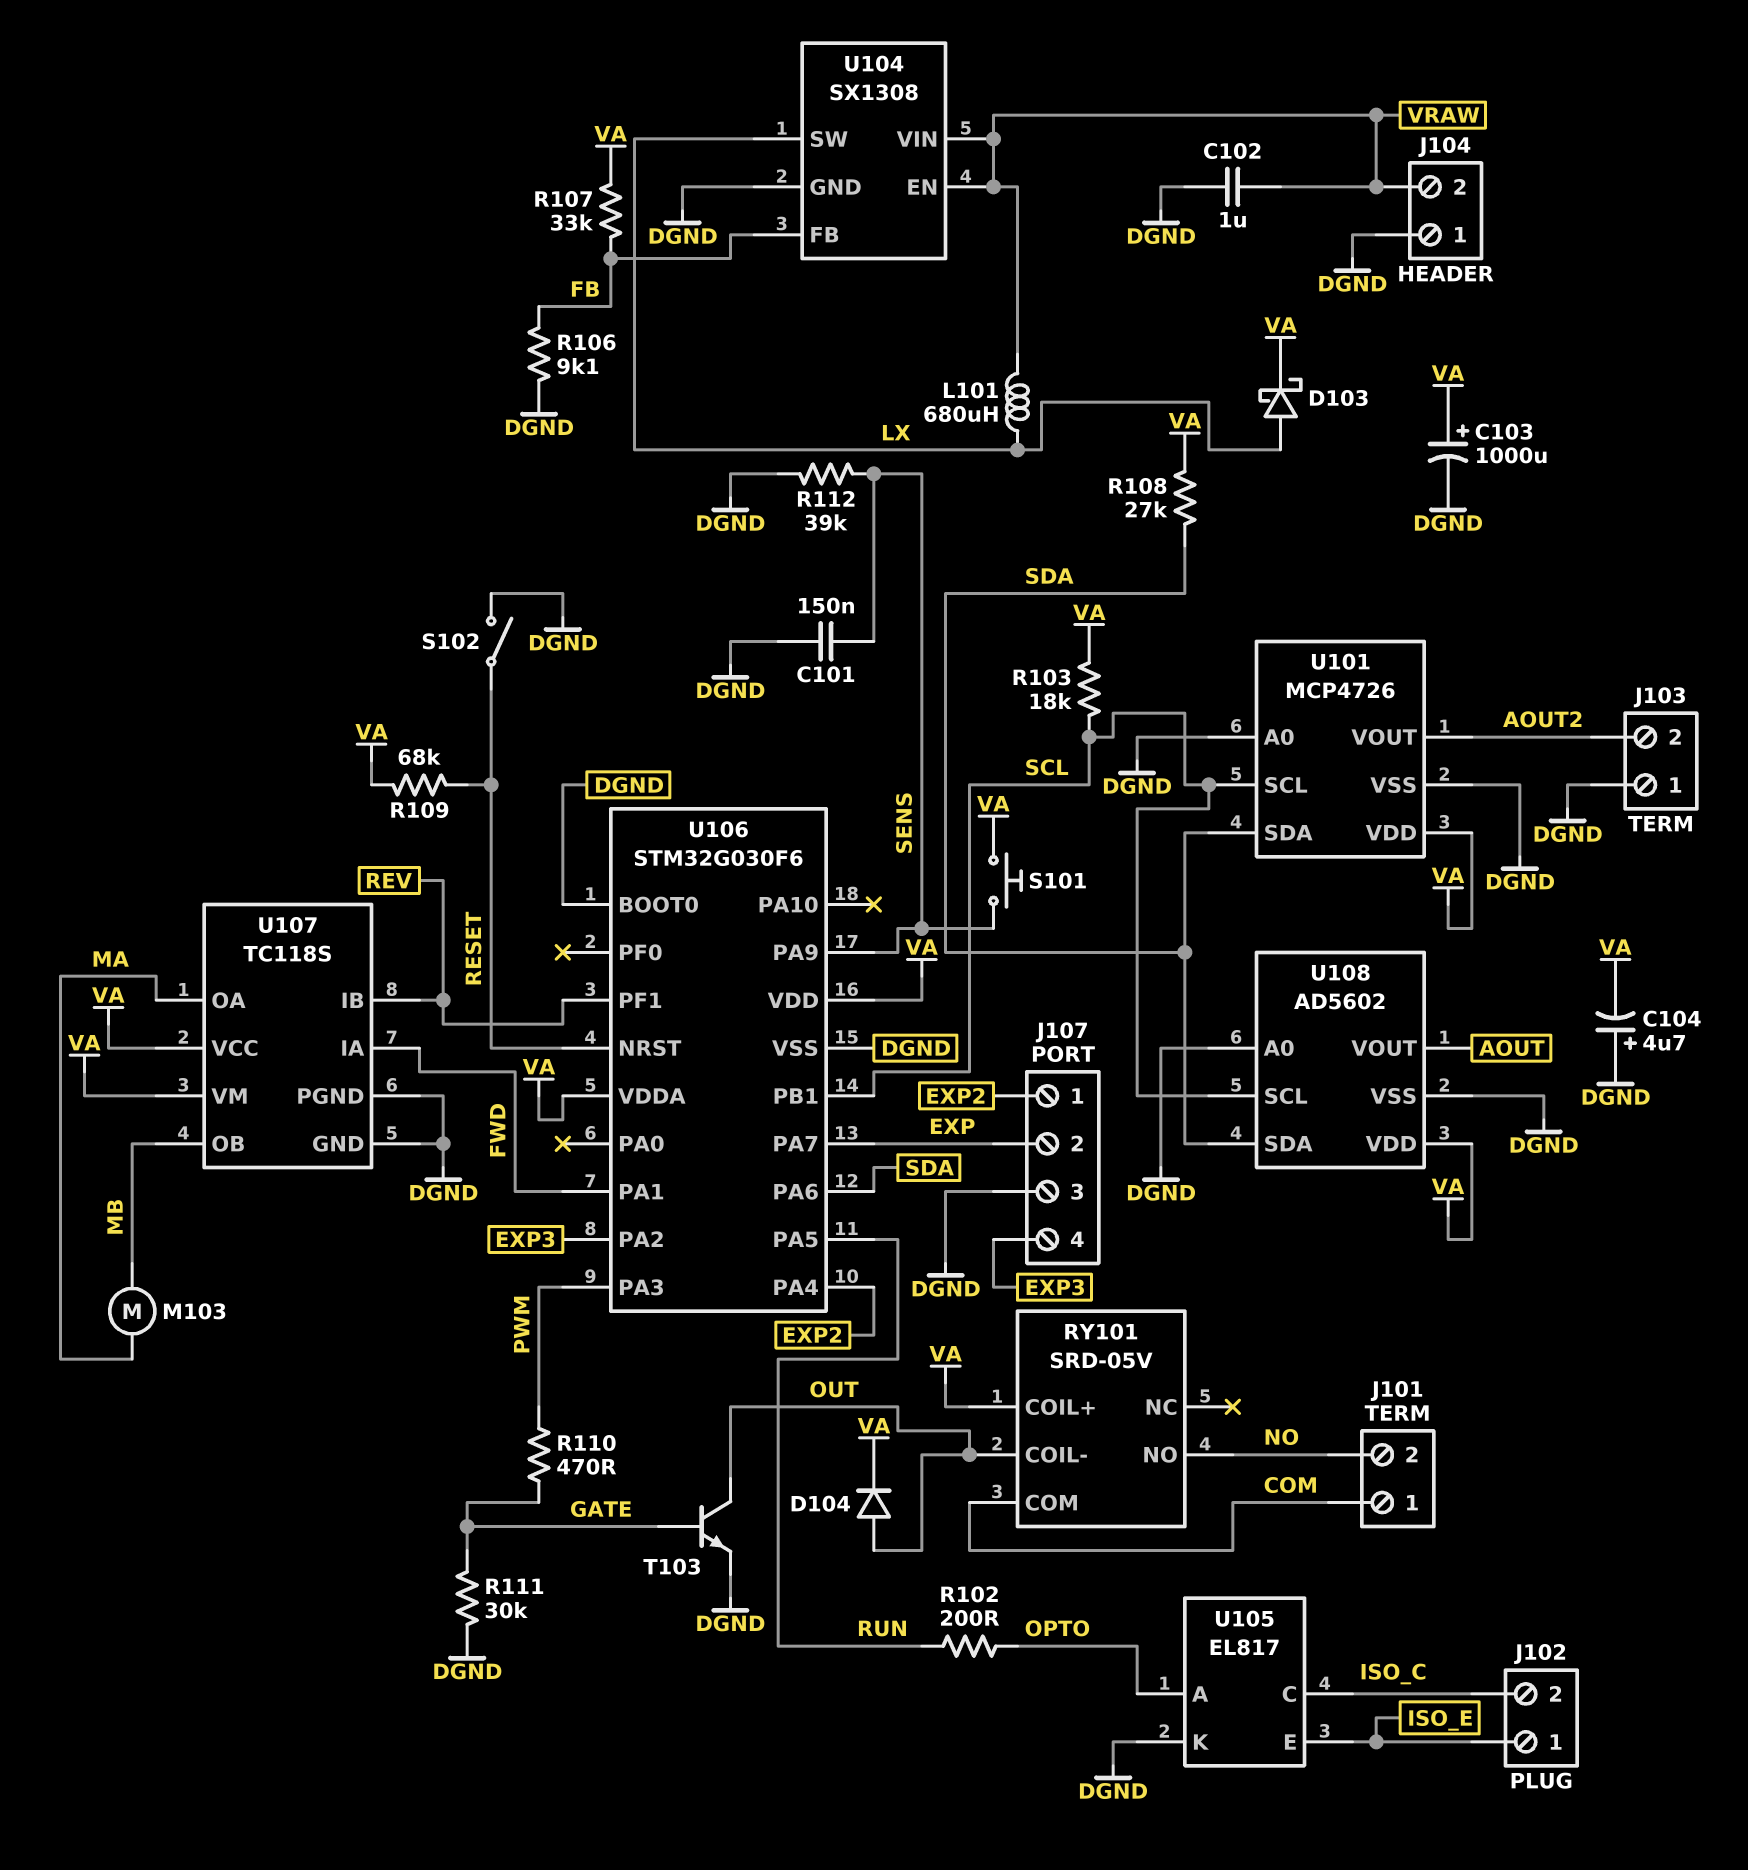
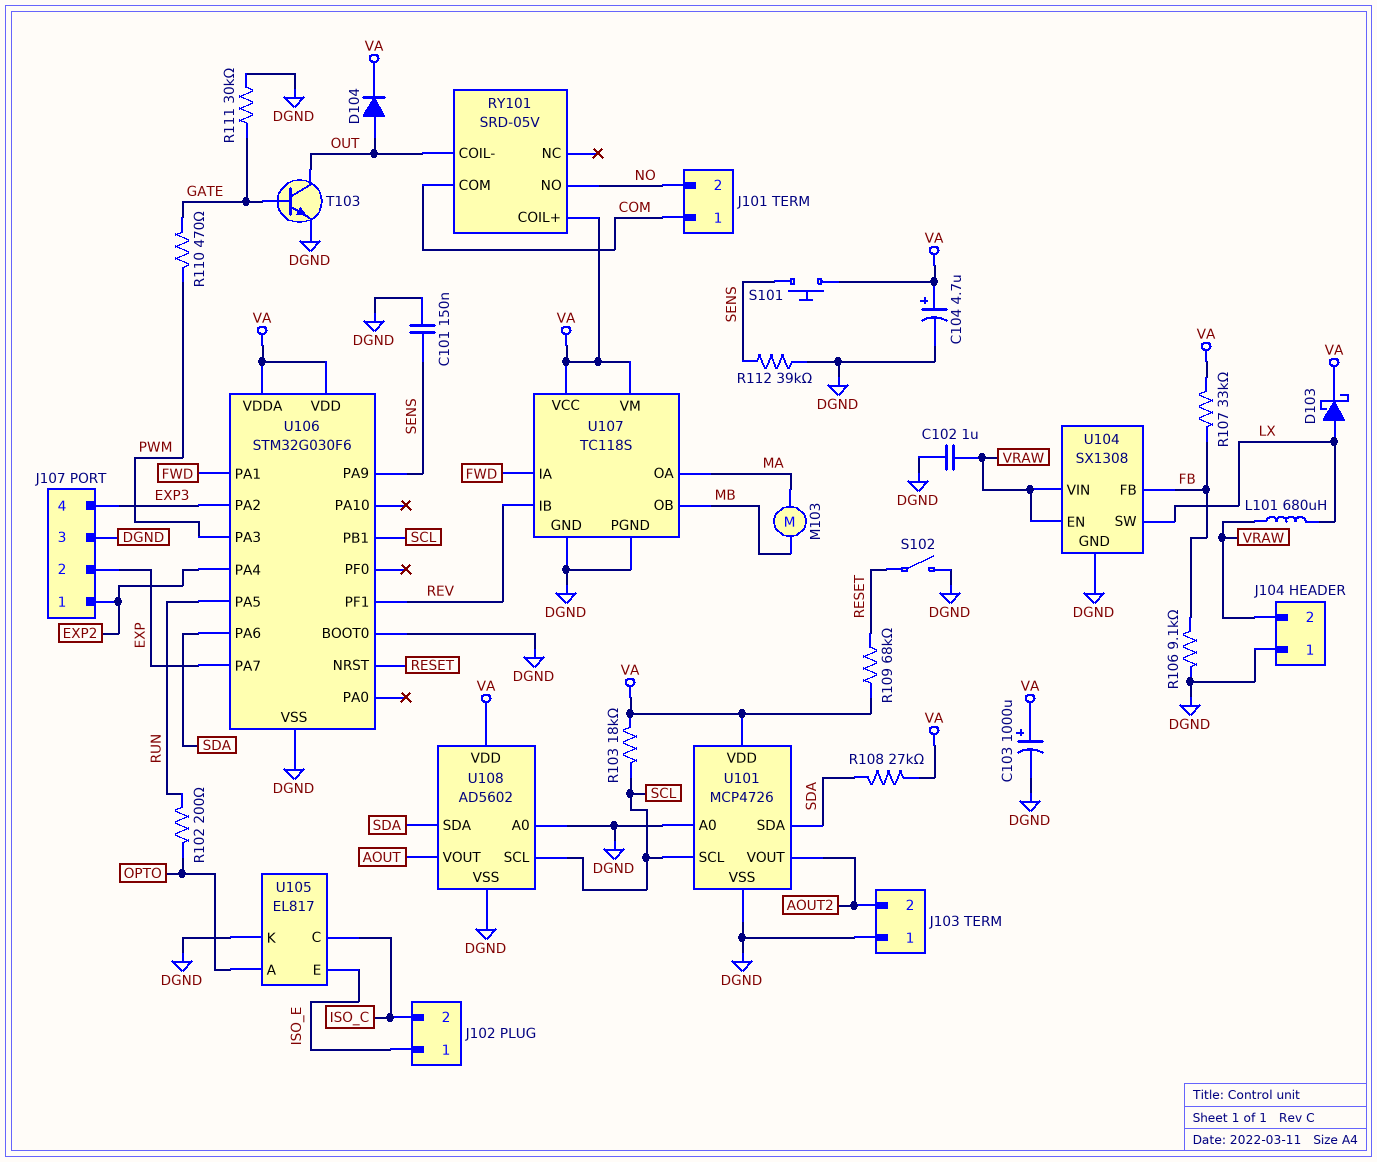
C104: 4.7uF (plus DGND, minus VA) -> 4.7uF (plus VA, minus DGND)

